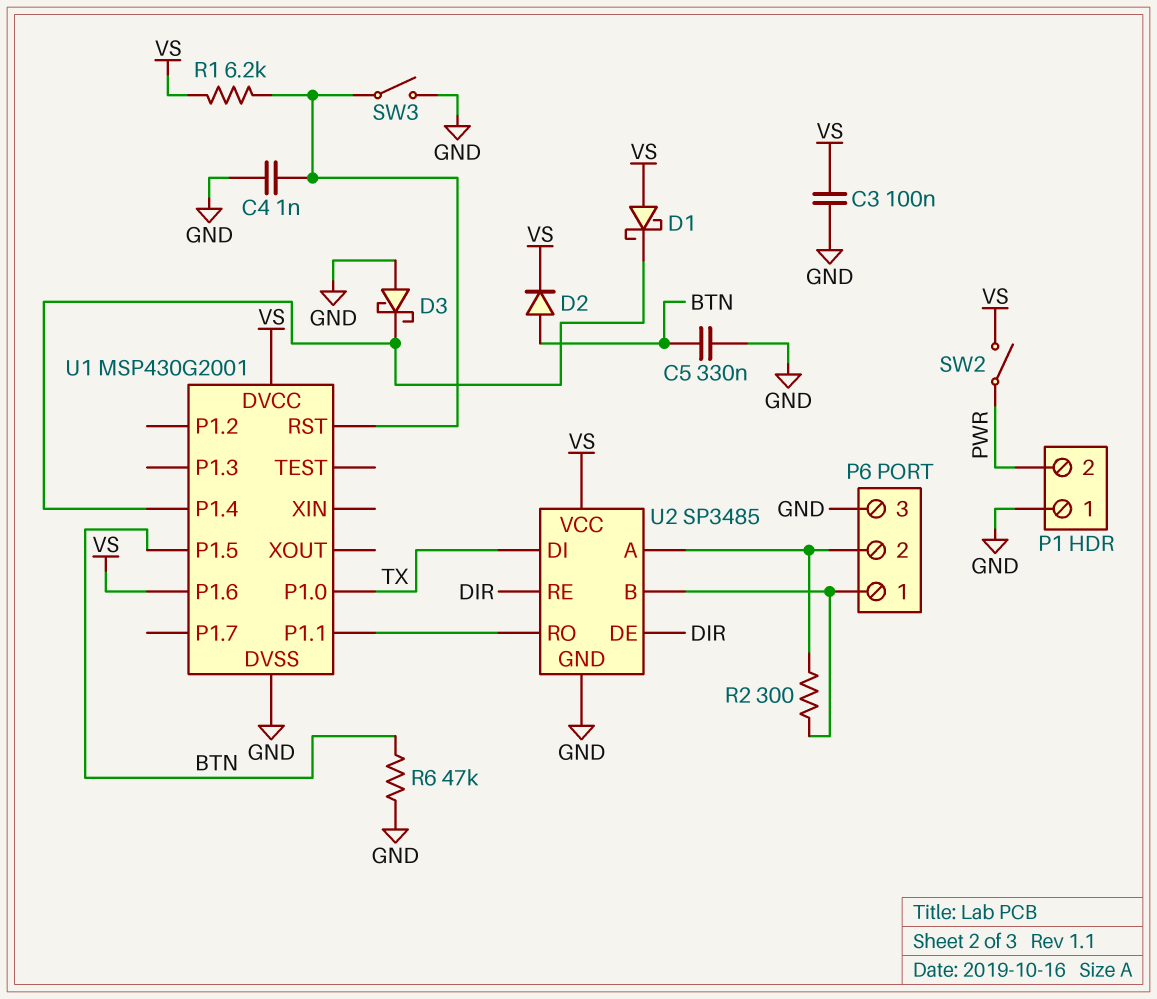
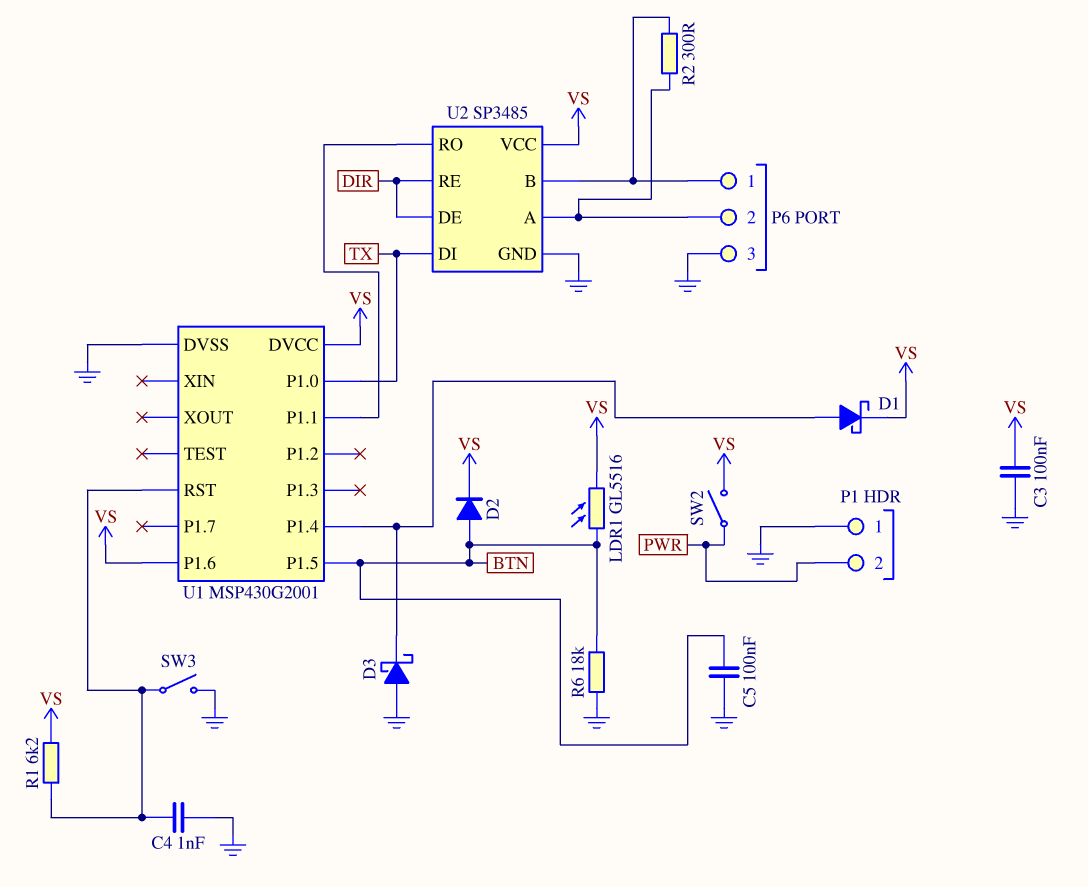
C5: 330nF (BTN, GND) -> 100nF (BTN, GND)
D1: schottky (A VS, K U1/P1.4) -> schottky (A U1/P1.4, K VS)
LDR1: none -> GL5516 (BTN, VS)
R6: 47k (BTN, GND) -> 18k (BTN, GND)

